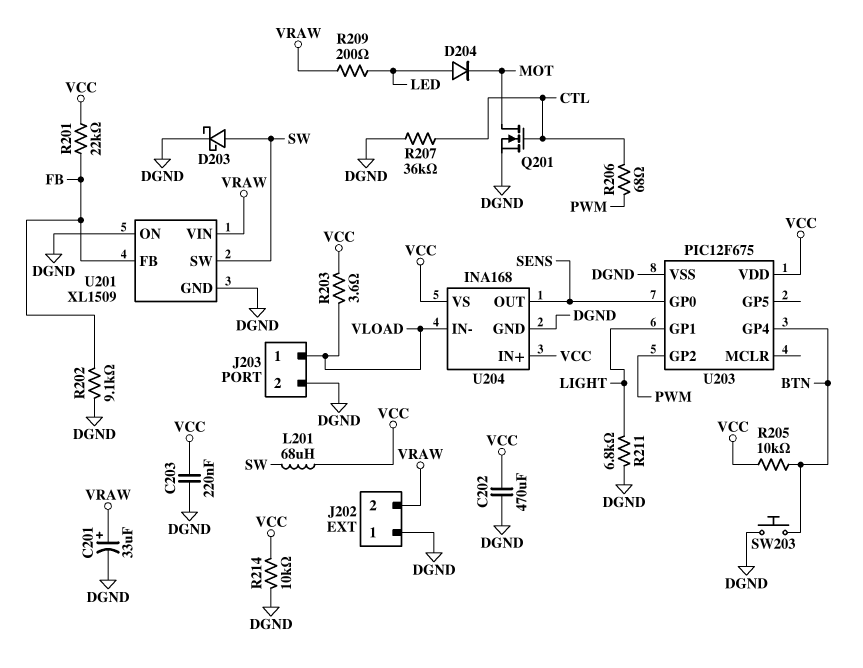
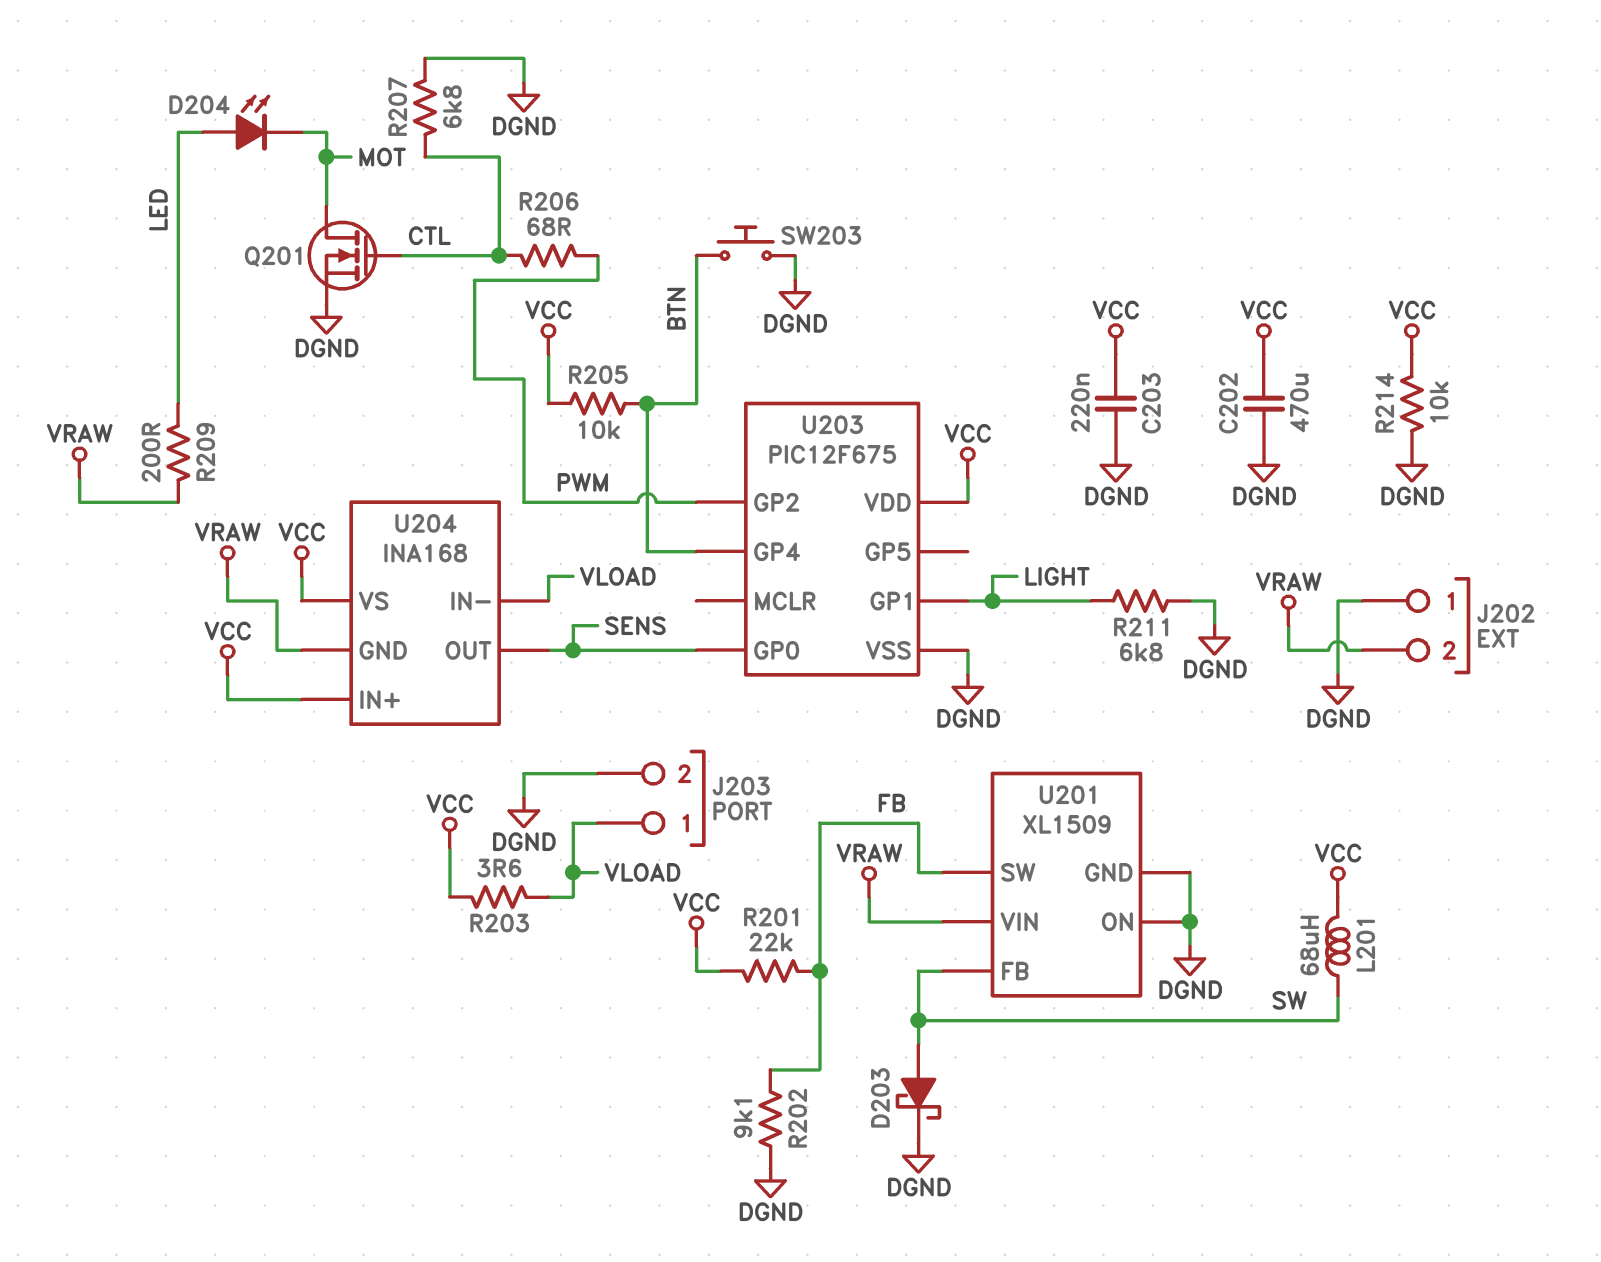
C201: 33uF (plus VRAW, minus DGND) -> none
D204: diode (A LED, K MOT) -> LED (A LED, K MOT)
R207: 36k (CTL, DGND) -> 6.8k (CTL, DGND)
U201 pin FB: FB -> SW
U201 pin SW: SW -> FB
U204 pin GND: DGND -> VRAW

